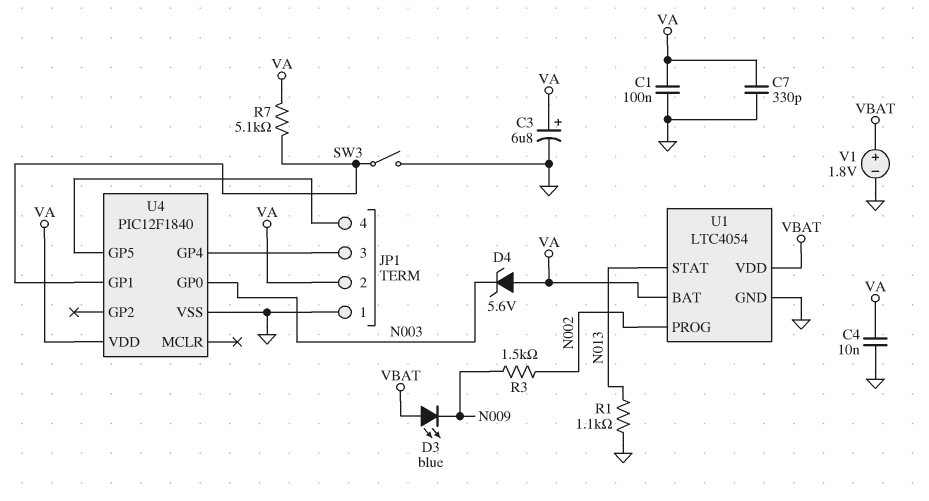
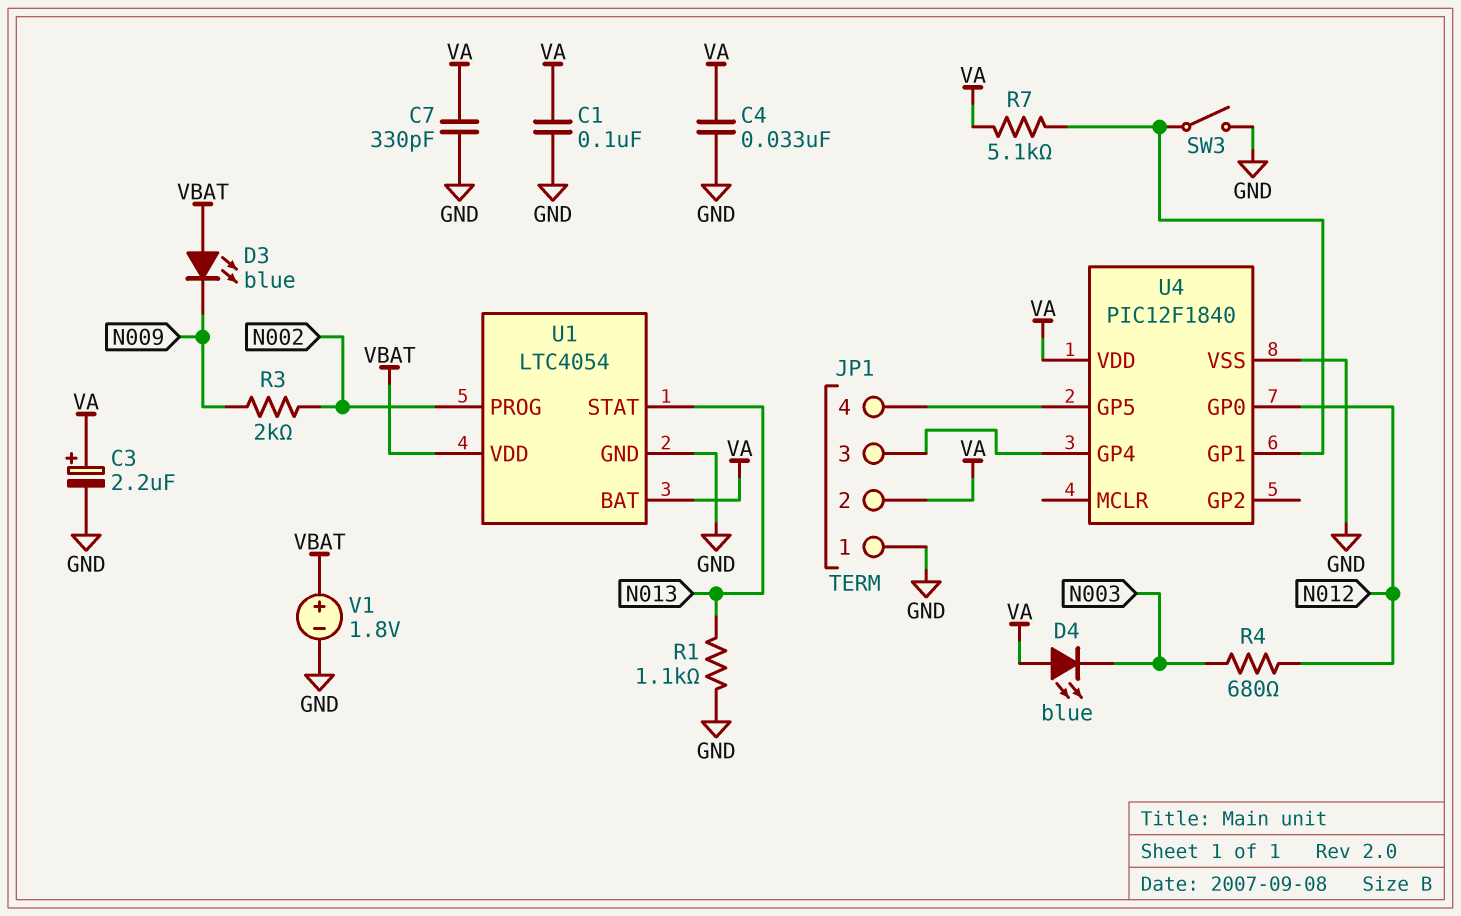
C3: 6.8uF (plus VA, minus GND) -> 2.2uF (plus VA, minus GND)
C4: 10nF (GND, VA) -> 33nF (GND, VA)
D4: zener 5.6V (A VA, K N003) -> LED blue (A VA, K N003)
R3: 1.5k (N002, N009) -> 2k (N002, N009)
R4: none -> 680 (N003, N012)
U4 pin GP0: N003 -> N012

